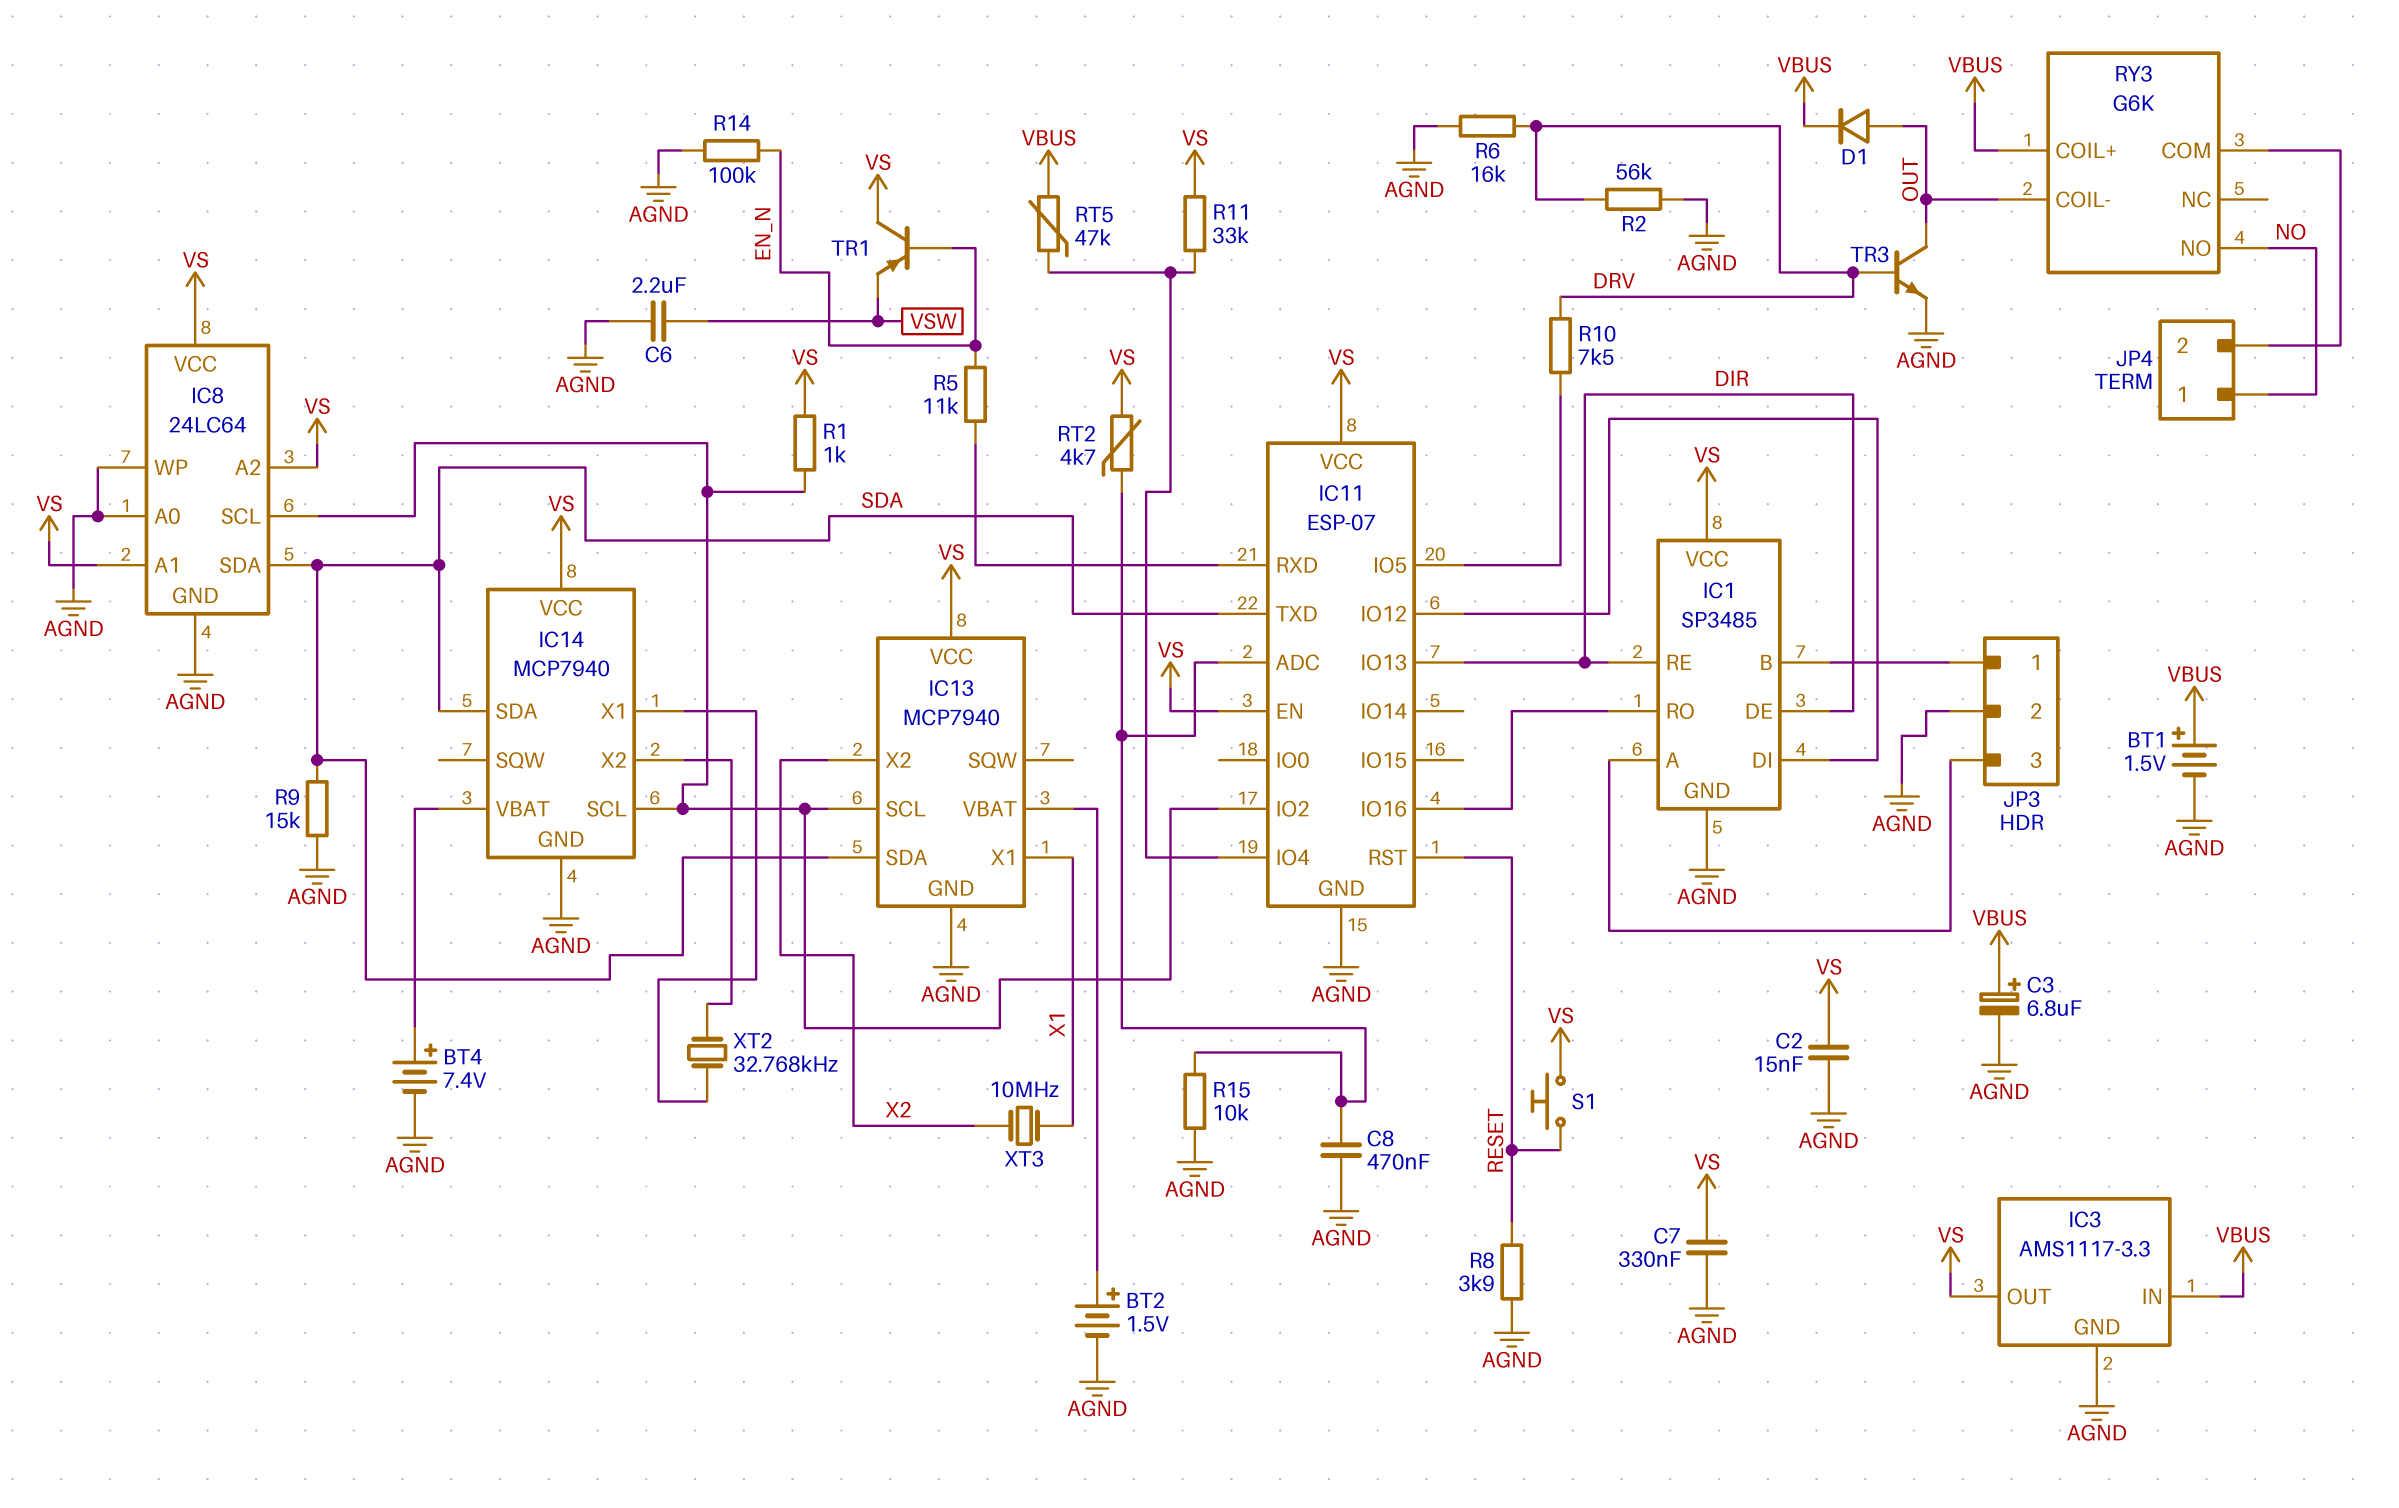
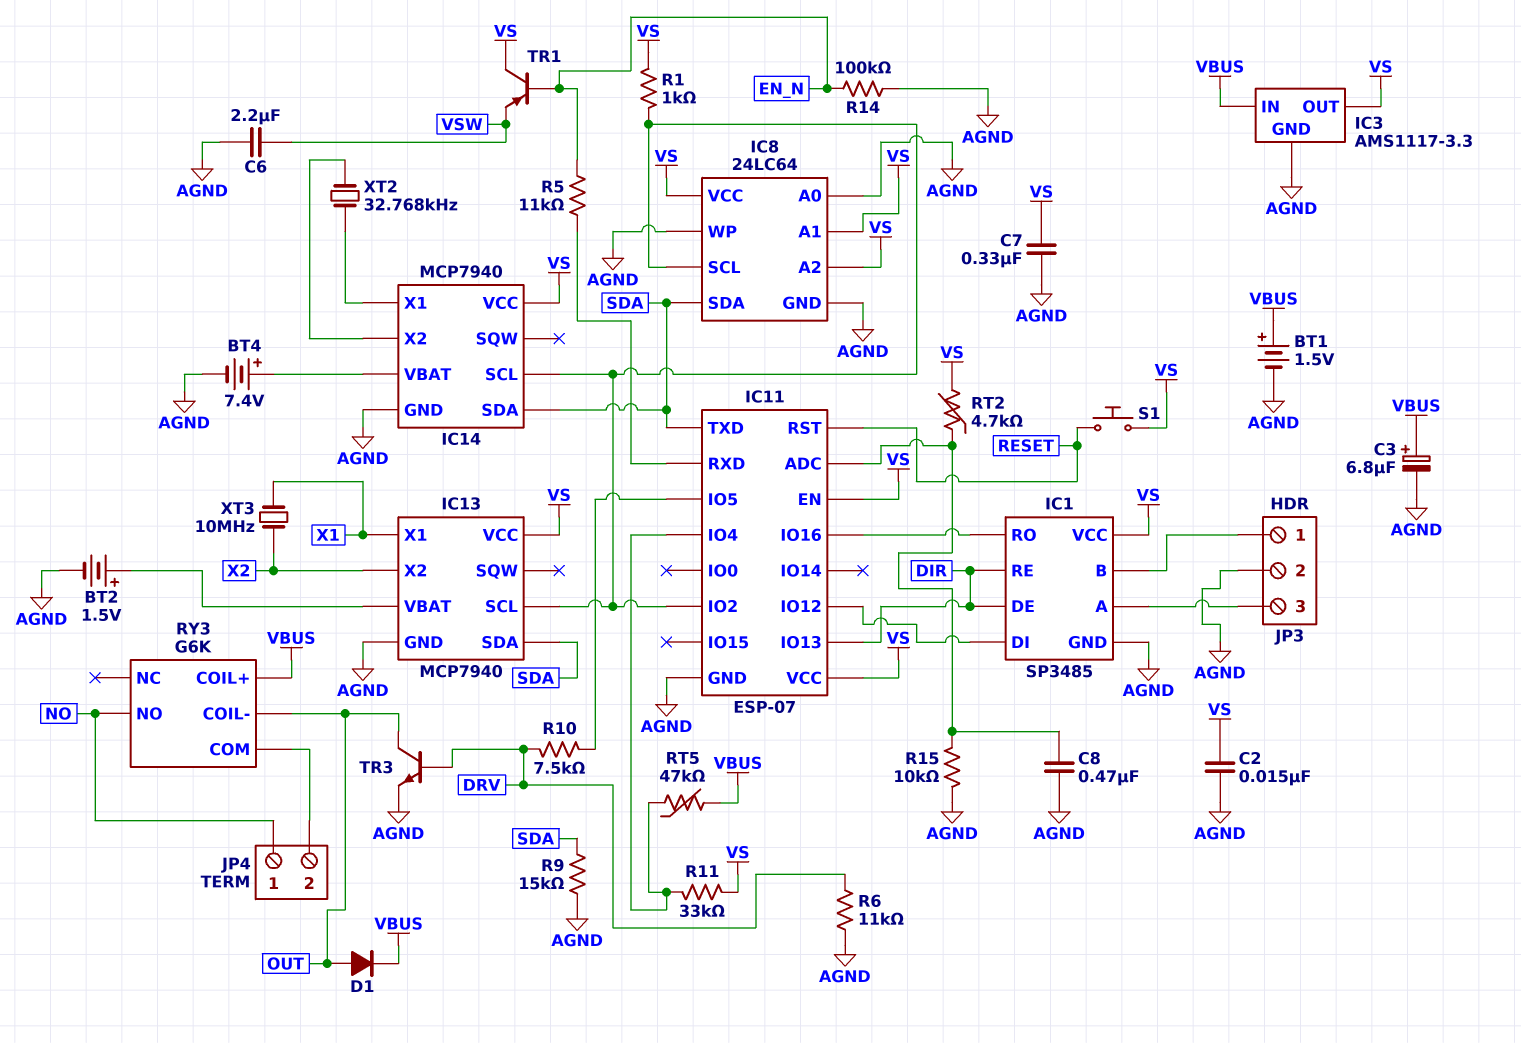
R2: 56k (AGND, DRV) -> none
R6: 16k (AGND, DRV) -> 11k (AGND, DRV)
R8: 3.9k (AGND, RESET) -> none

